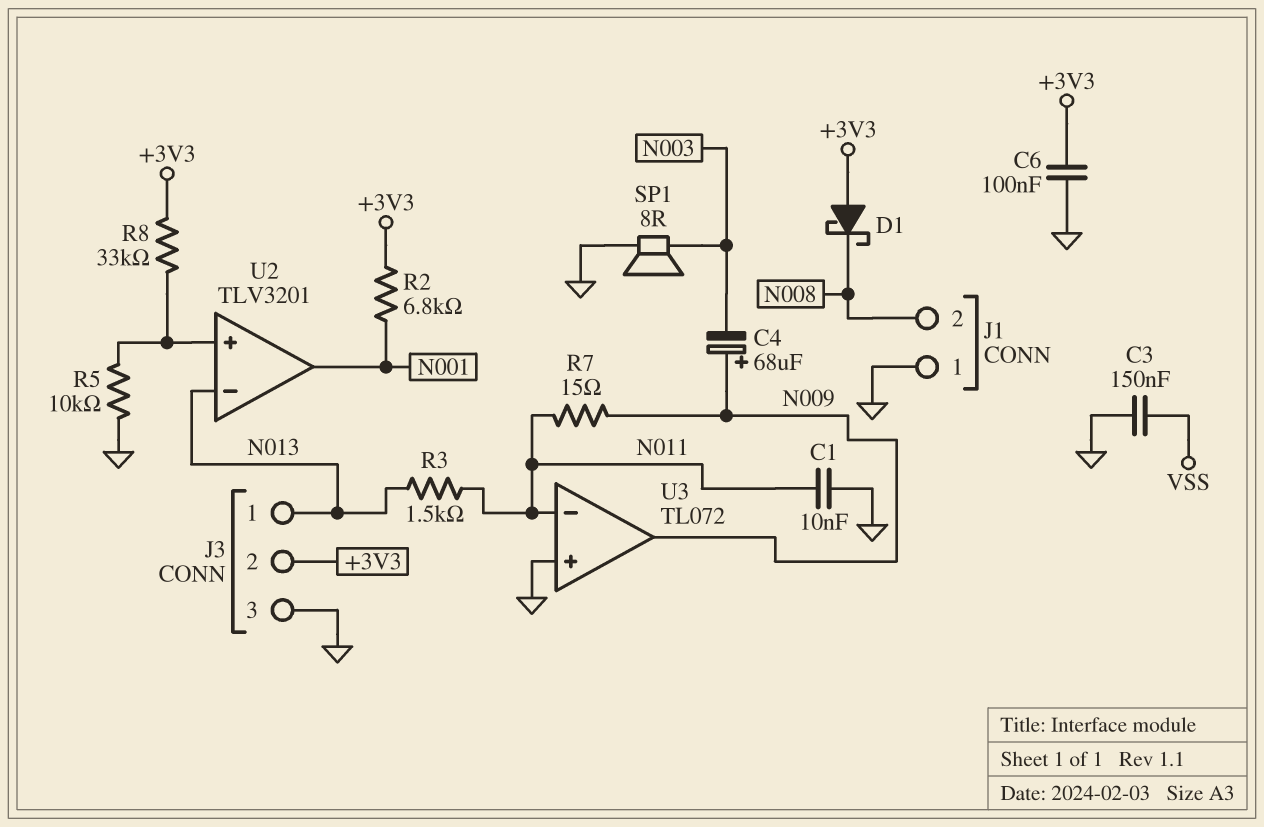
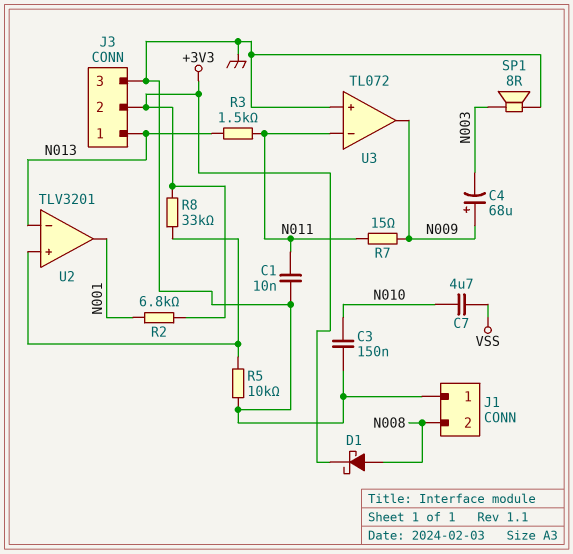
C3: 150nF (GND, VSS) -> 150nF (GND, N010)
C6: 100nF (+3V3, GND) -> none
C7: none -> 4.7uF (N010, VSS)
D1: schottky (A +3V3, K N008) -> schottky (A N008, K +3V3)

